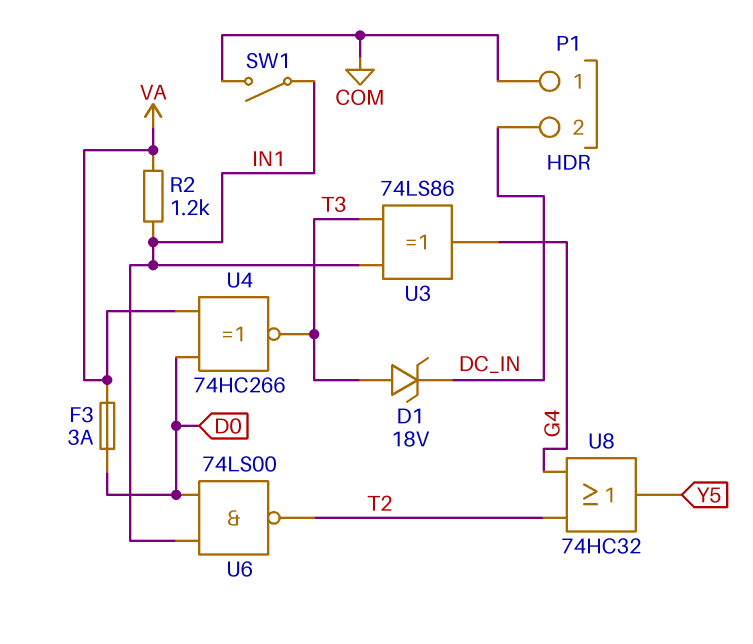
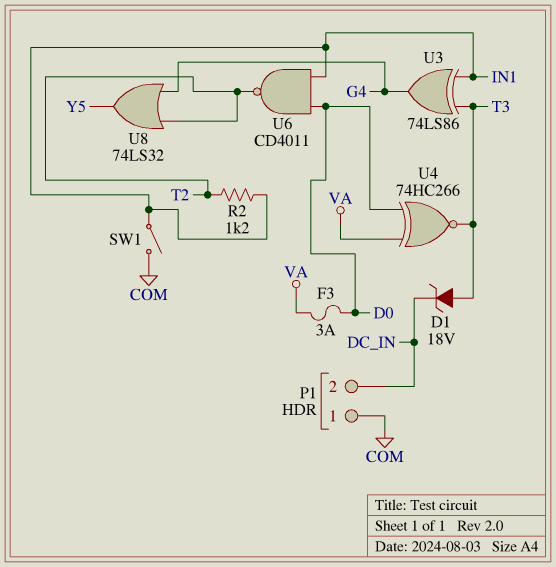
R2: 1.2k (IN1, VA) -> 1.2k (IN1, T2)
U6: NAND 74LS00 (in D0, in IN1, out T2) -> NAND CD4011 (in D0, in IN1, out T2)
U8: OR 74HC32 (in G4, in T2, out Y5) -> OR 74LS32 (in G4, in T2, out Y5)

